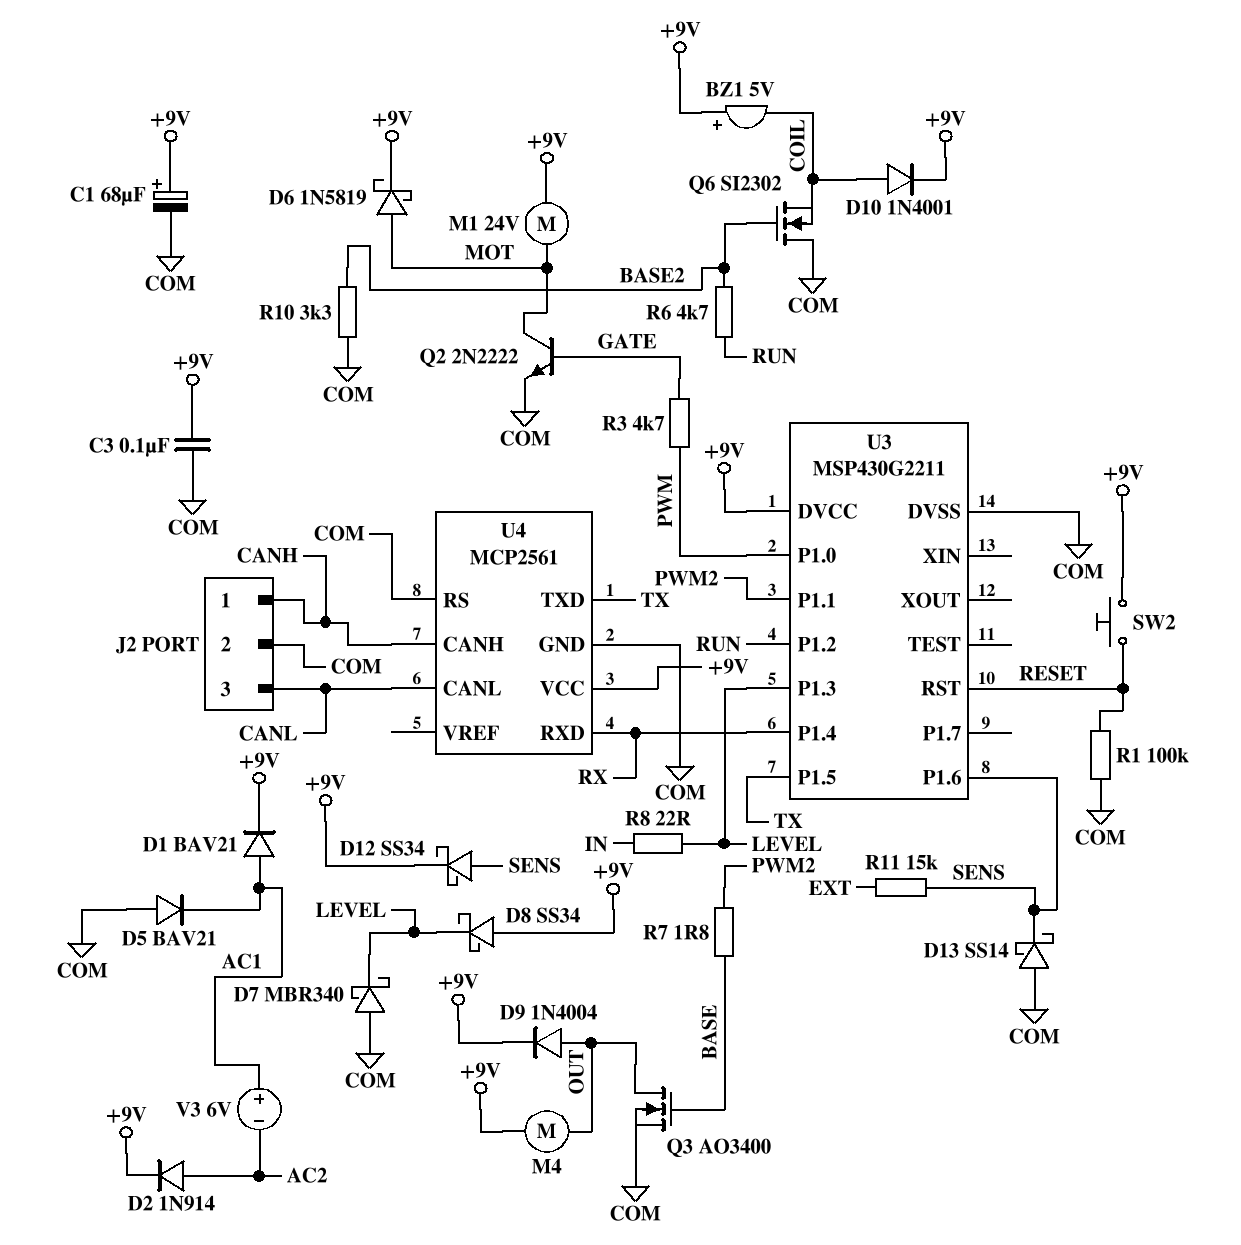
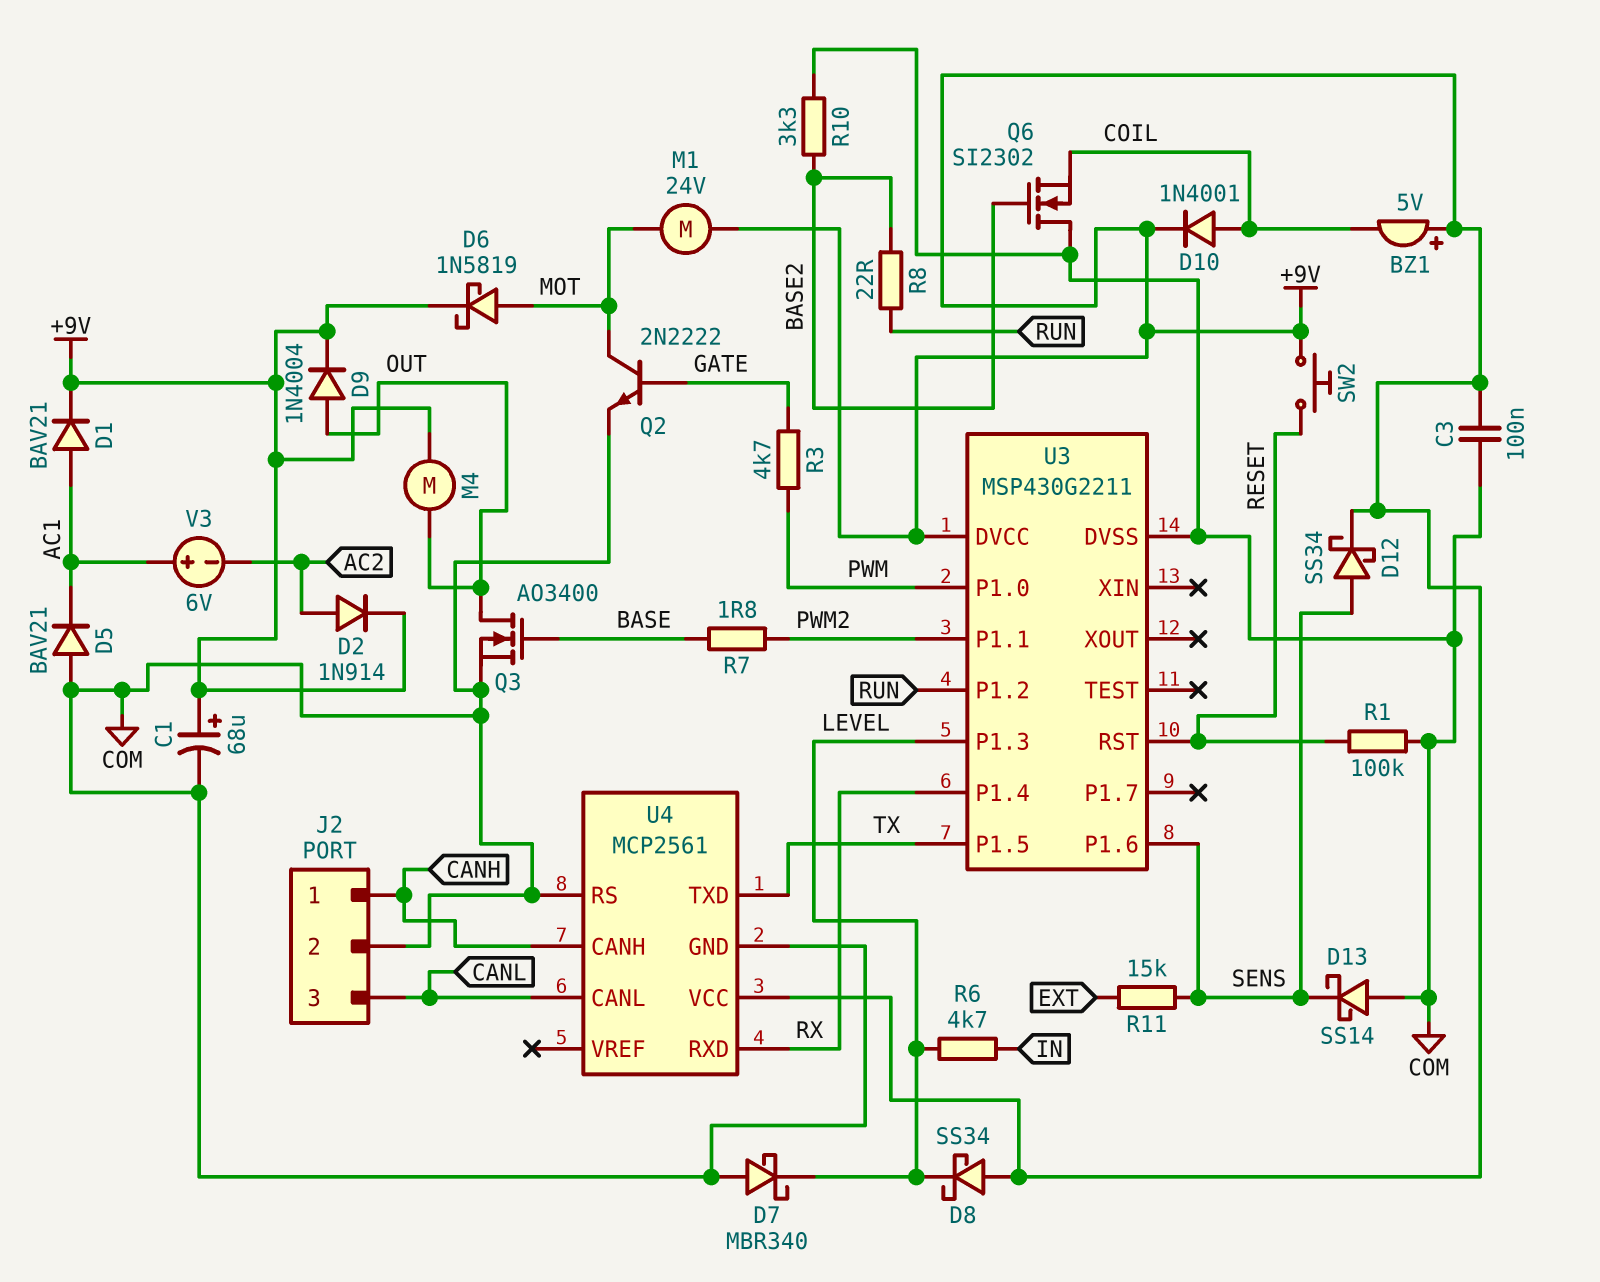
R6: 4.7k (BASE2, RUN) -> 4.7k (IN, LEVEL)
R8: 22 (IN, LEVEL) -> 22 (BASE2, RUN)

